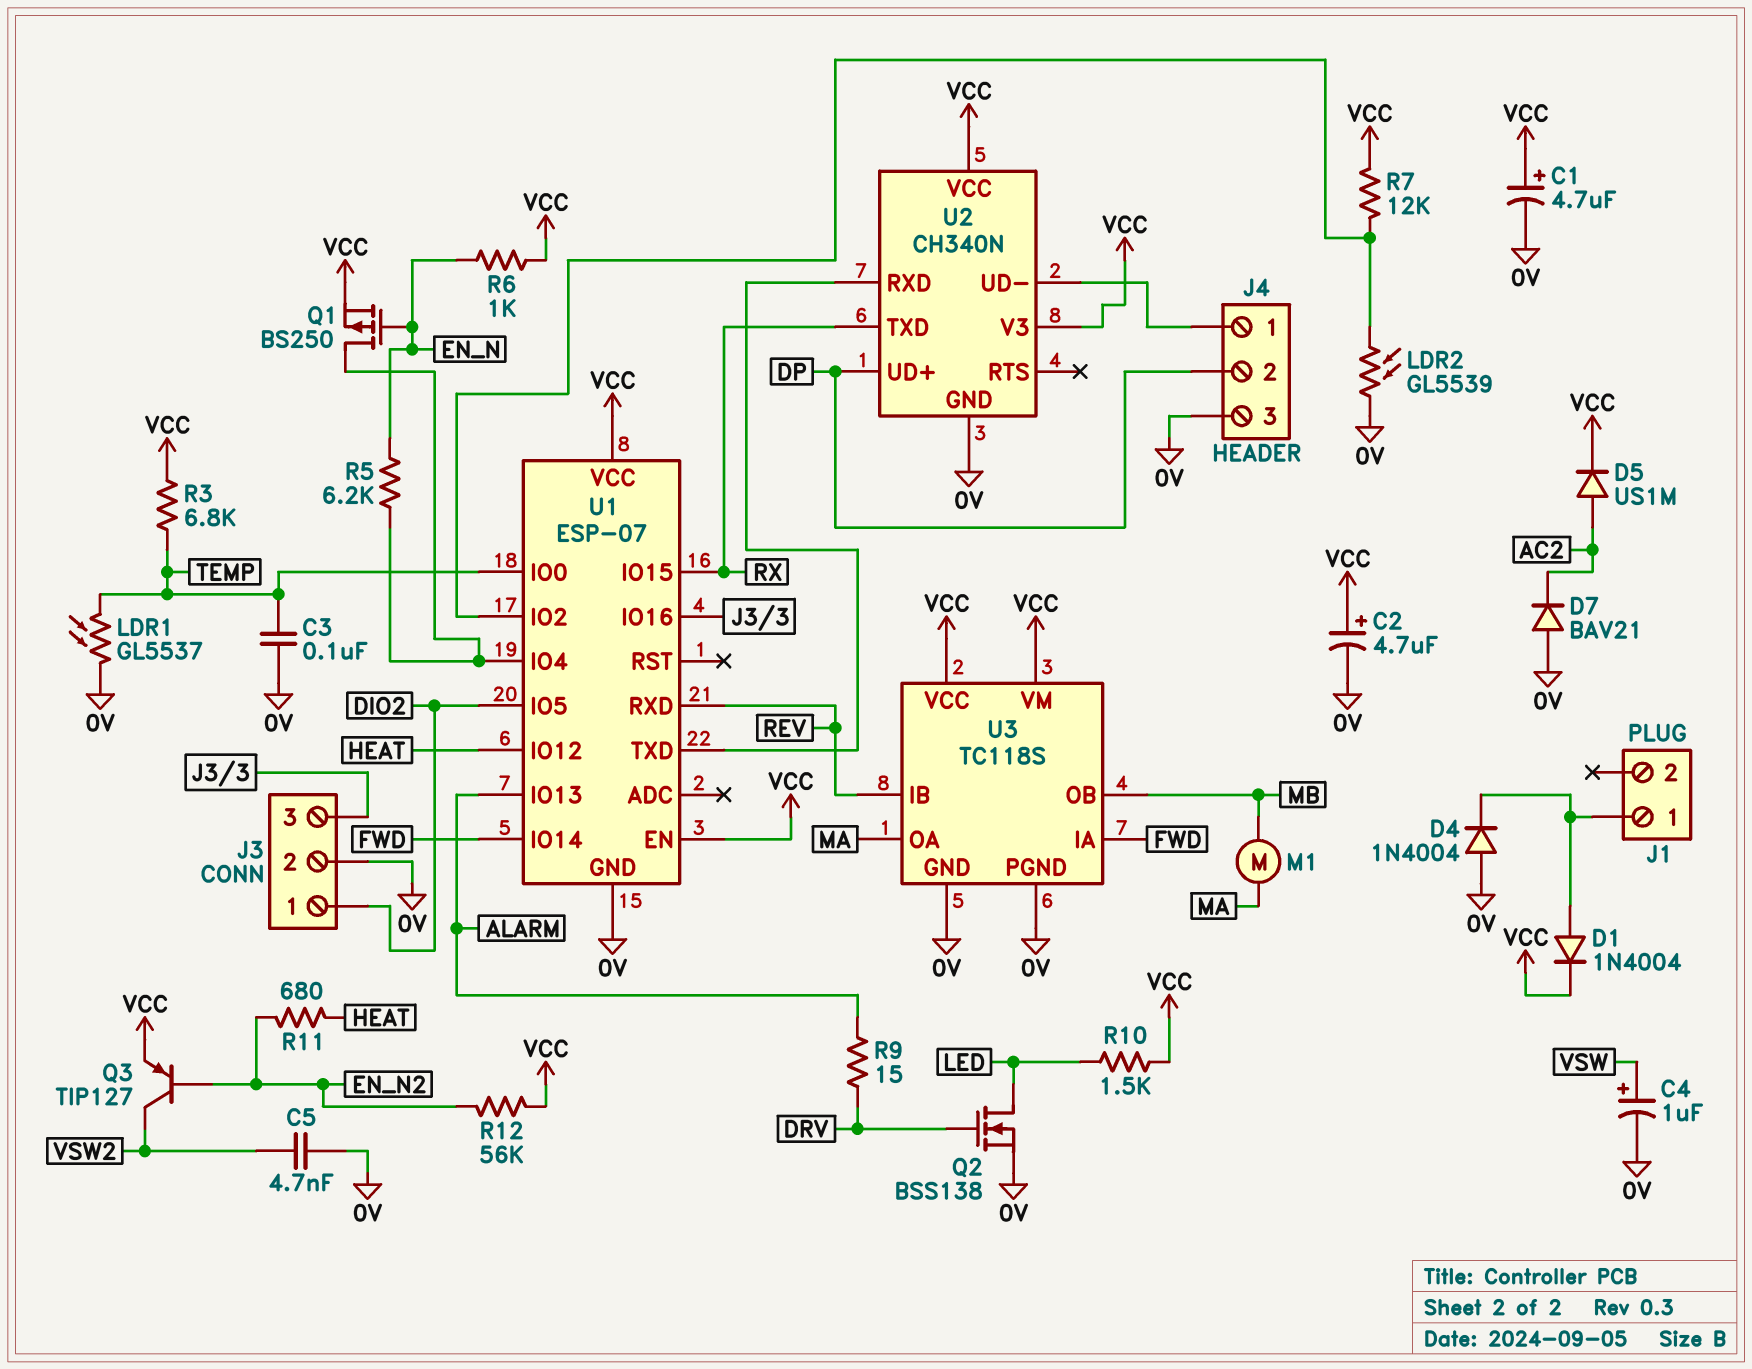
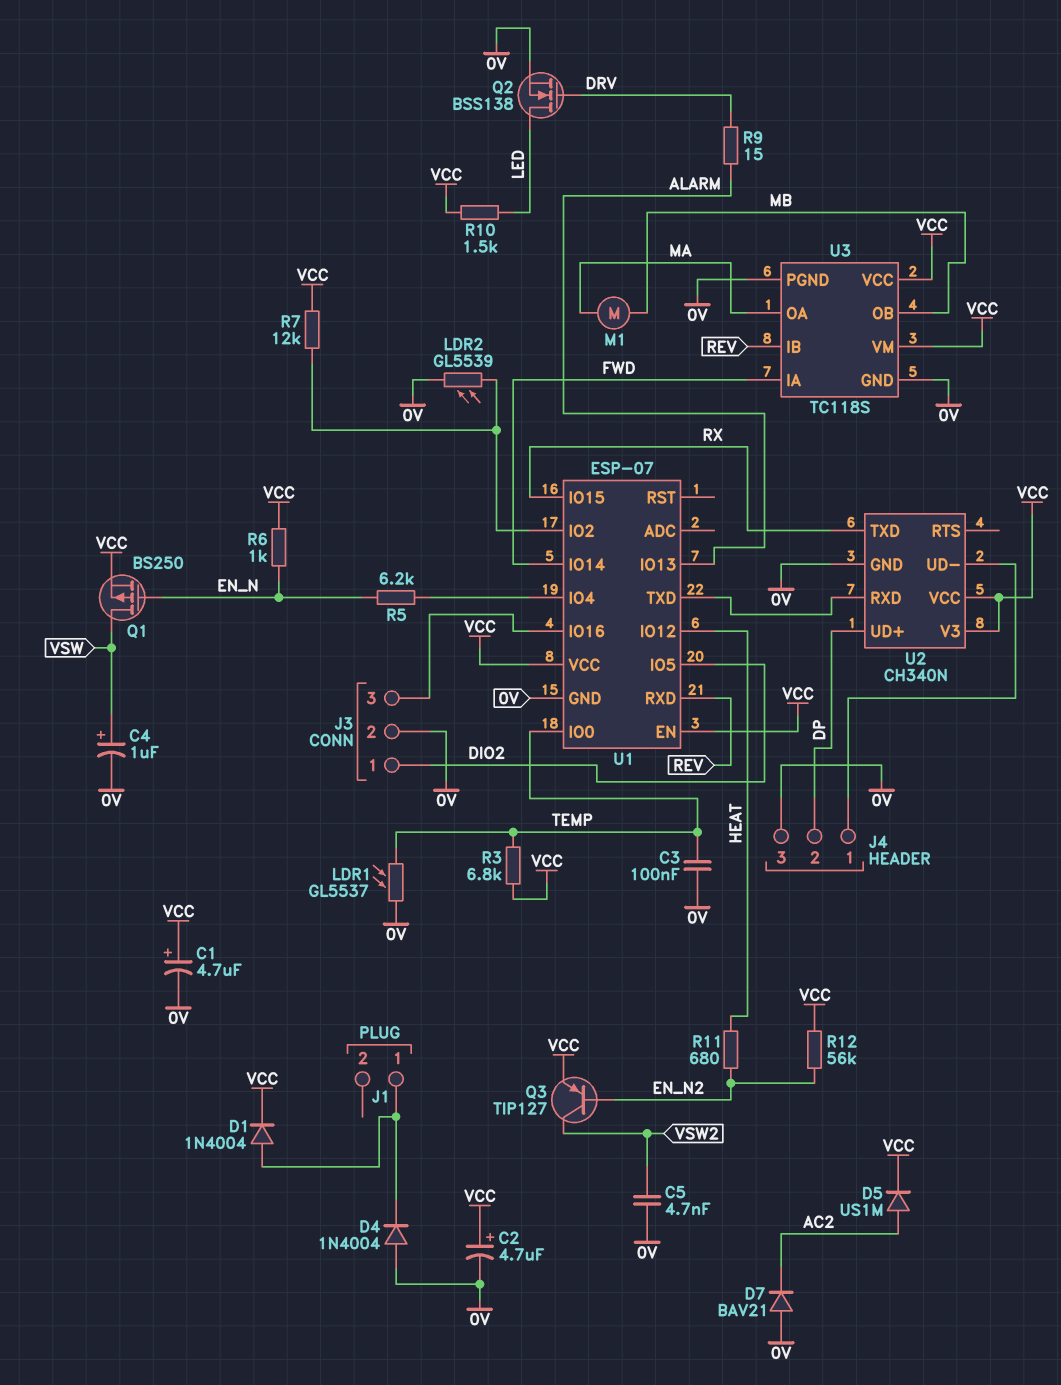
Q1: PMOS BS250 (G EN_N, D U1/IO4, S VCC) -> PMOS BS250 (G EN_N, D VSW, S VCC)

